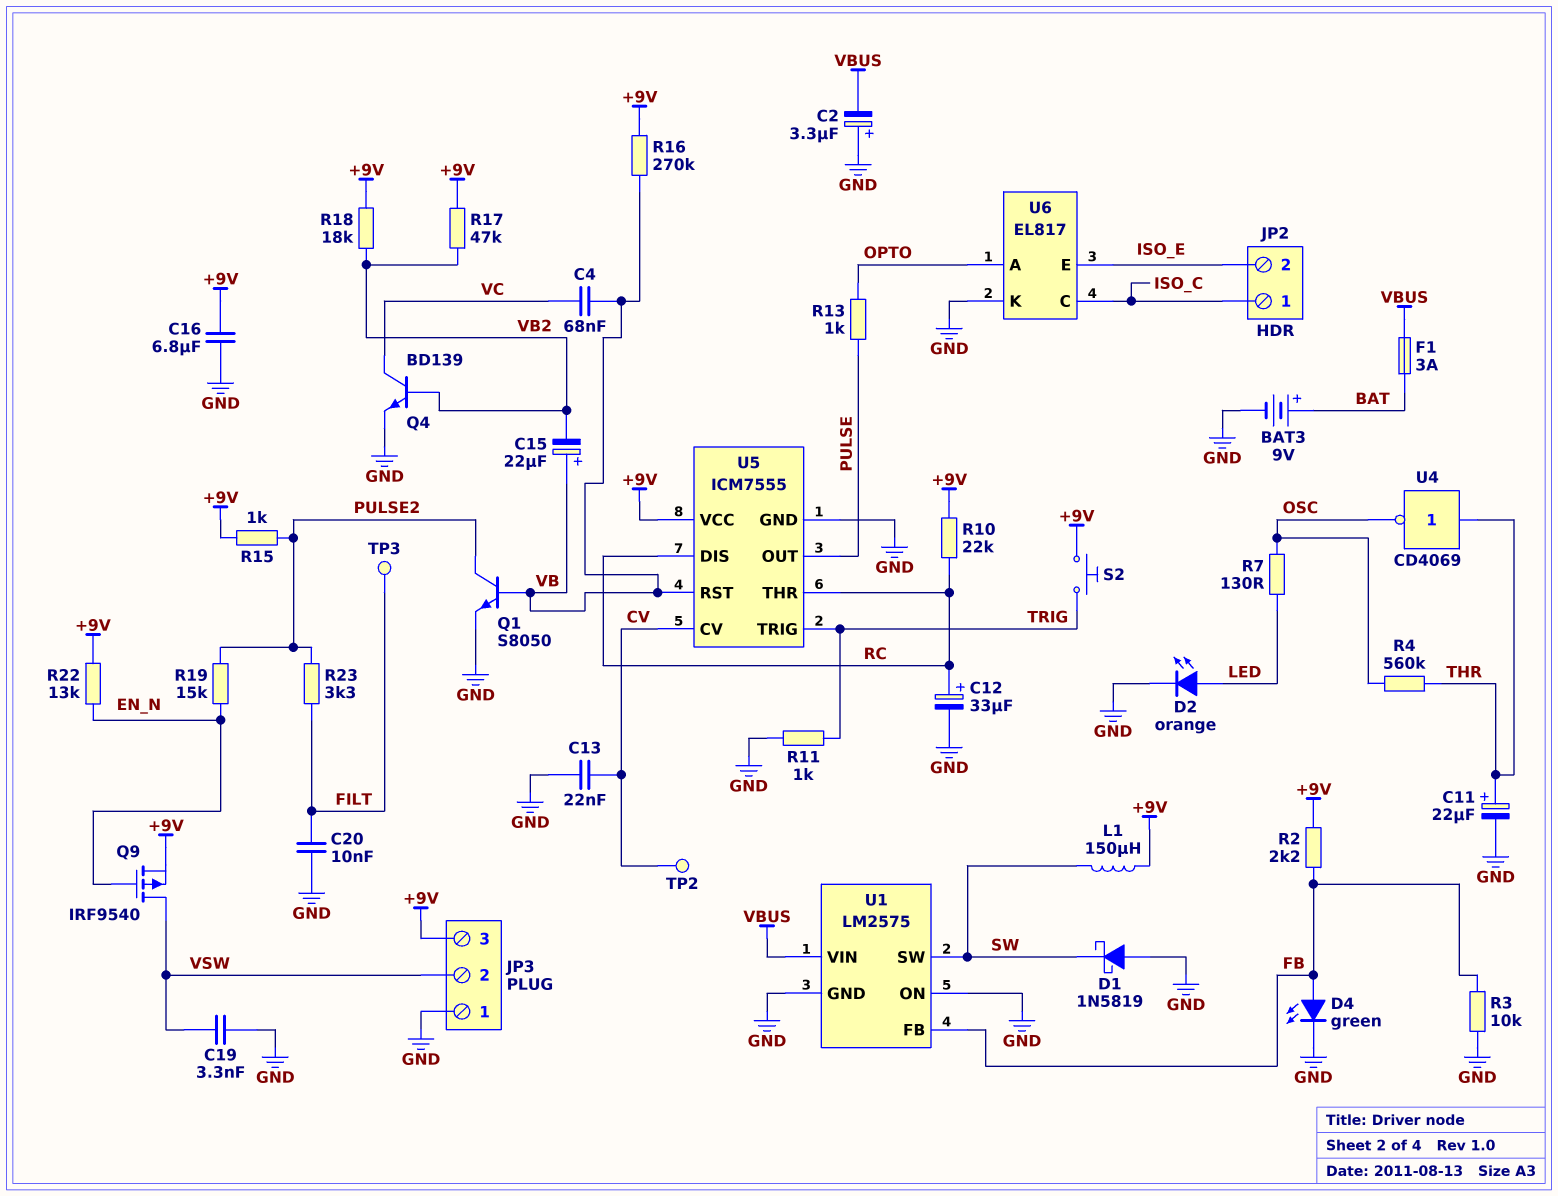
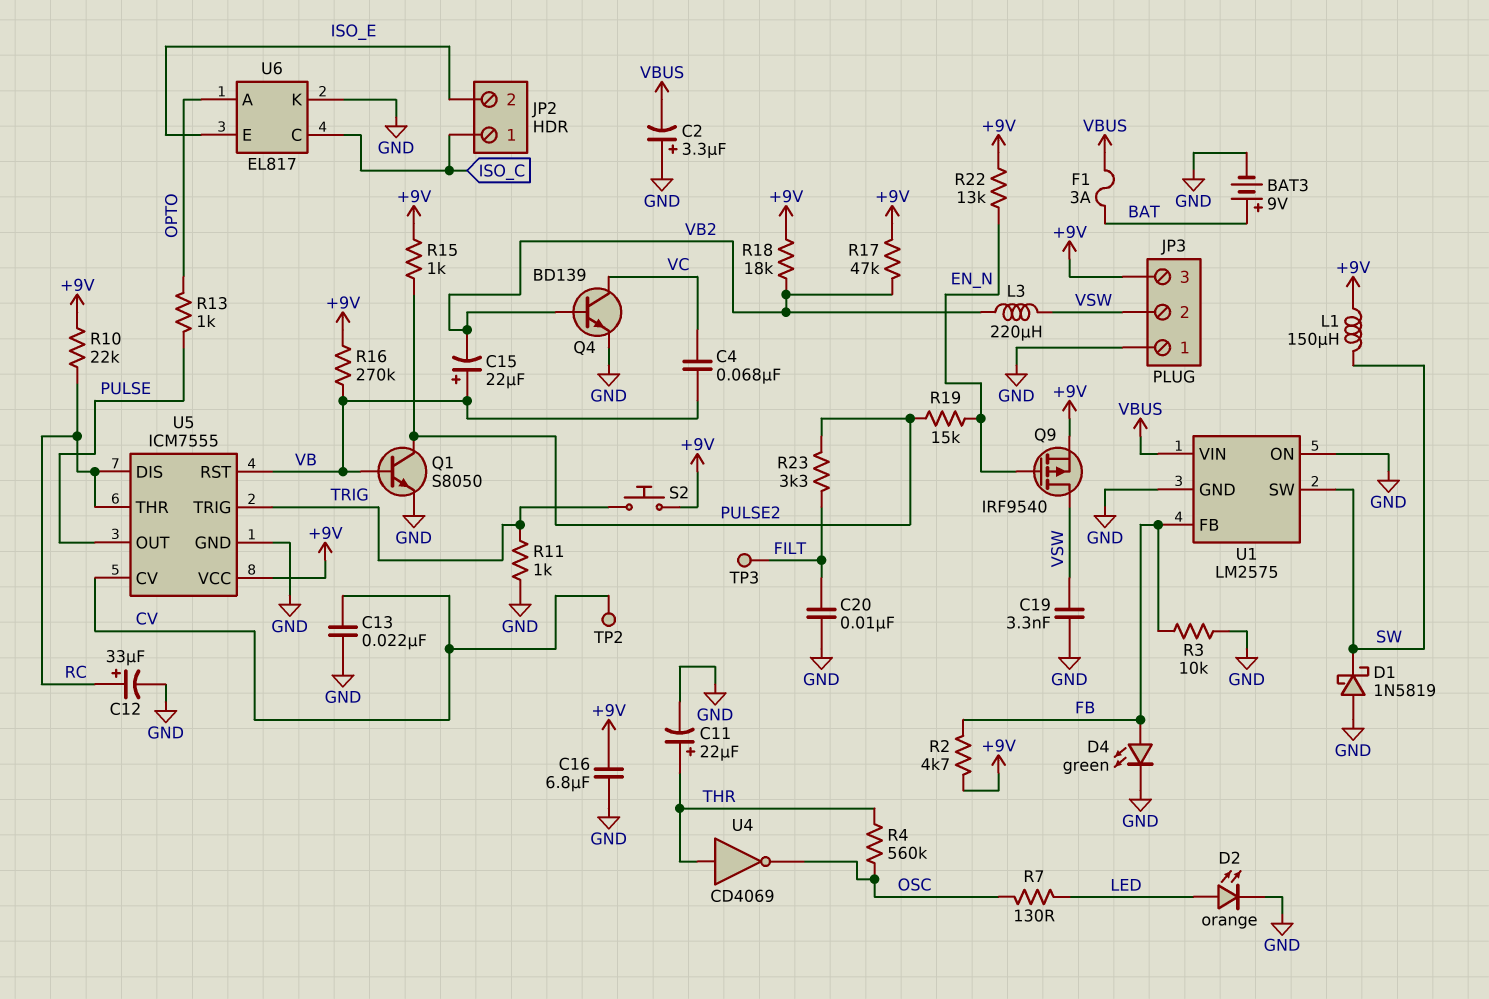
L3: none -> 220uH (VB2, VSW)
R2: 2.2k (+9V, FB) -> 4.7k (+9V, FB)

